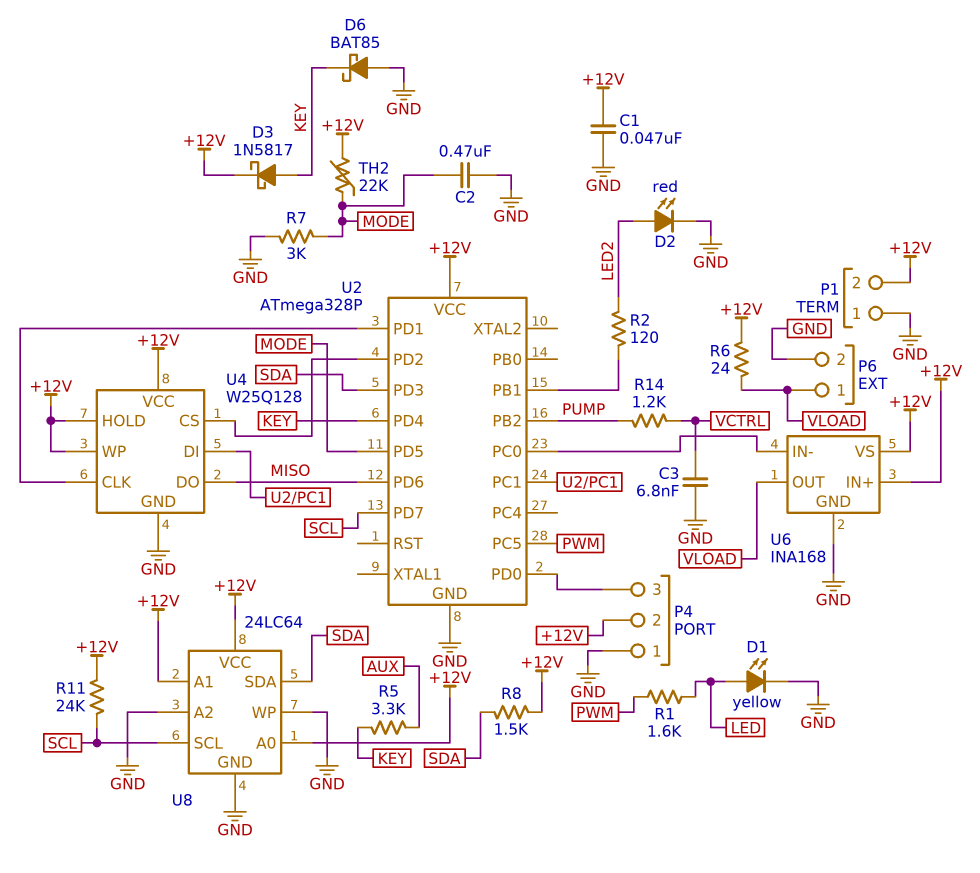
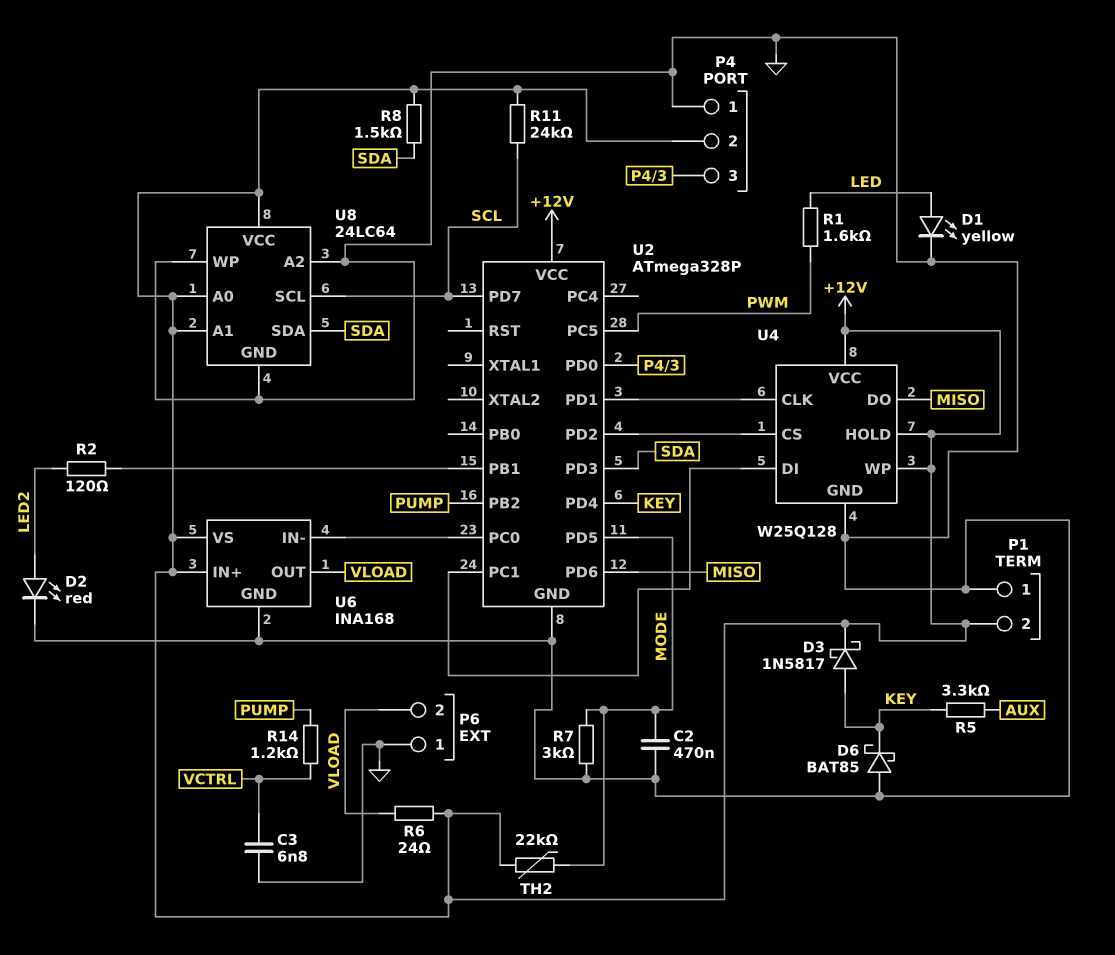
C1: 47nF (+12V, GND) -> none
P6 pin 1: VLOAD -> GND
P6 pin 2: GND -> VLOAD

